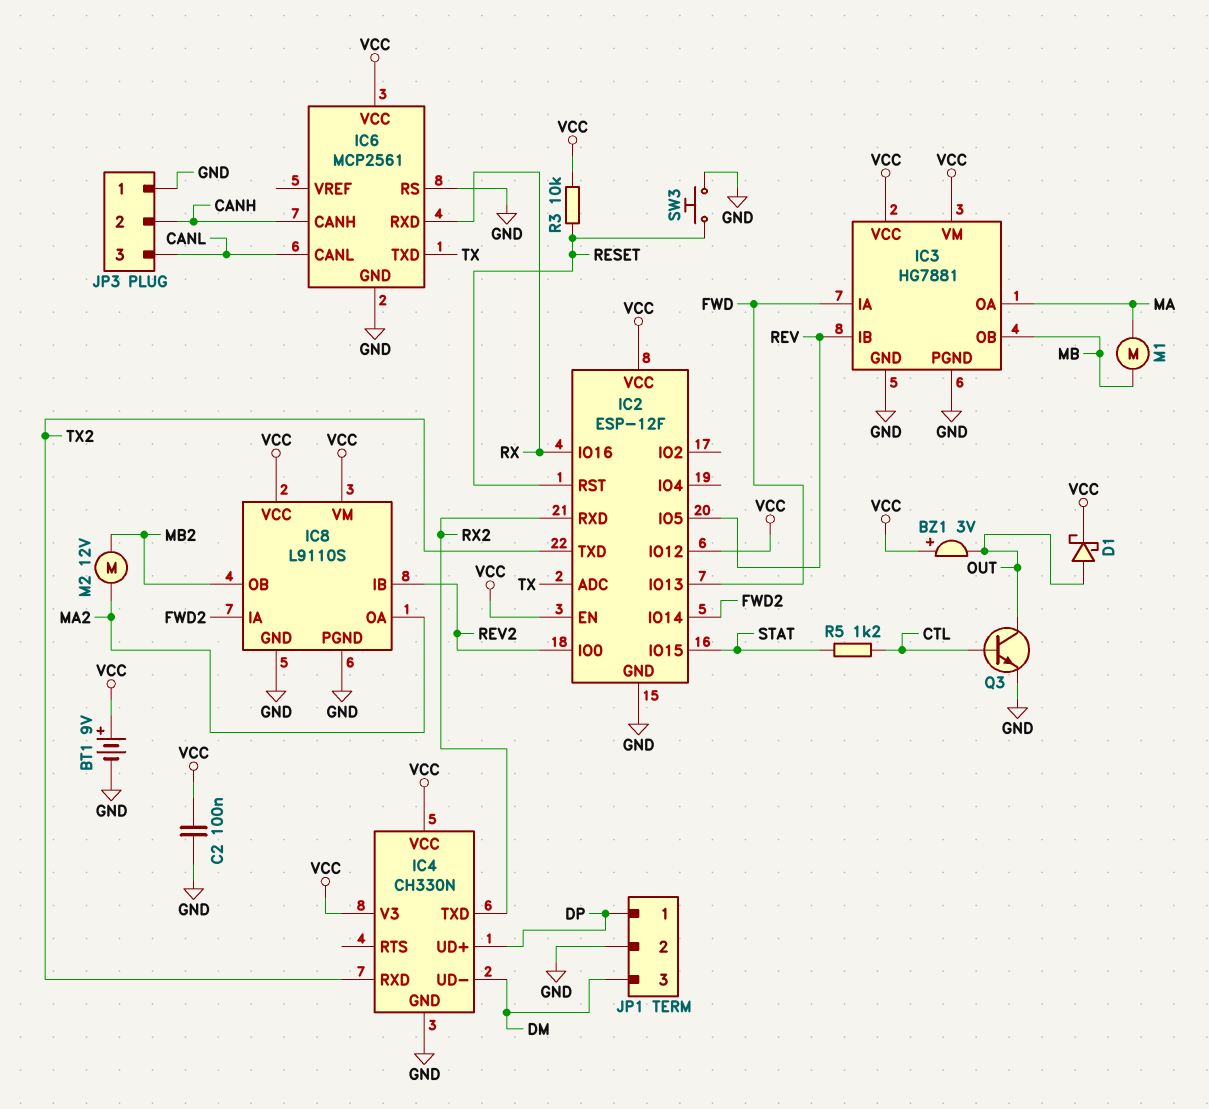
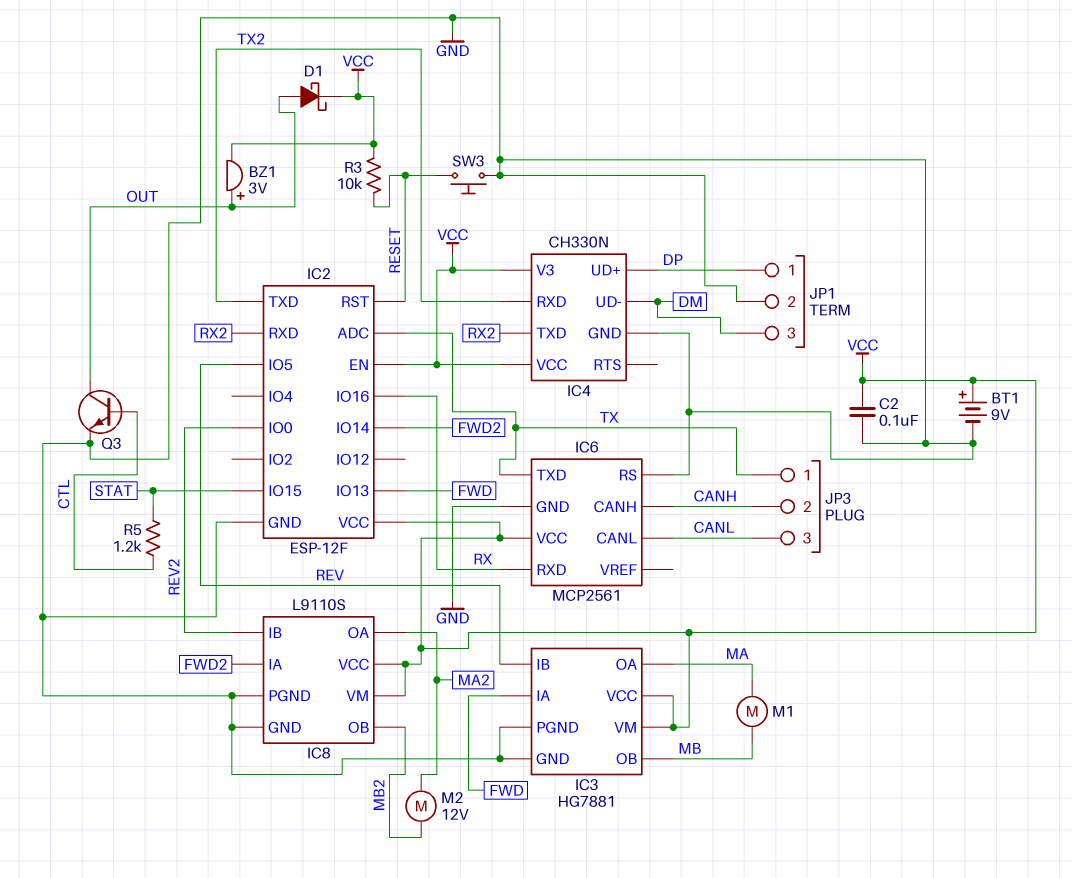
BZ1: buzzer 3V (plus VCC, minus OUT) -> buzzer 3V (plus OUT, minus VCC)
IC2 pin IO12: VCC -> none
JP3 pin 1: GND -> TX

